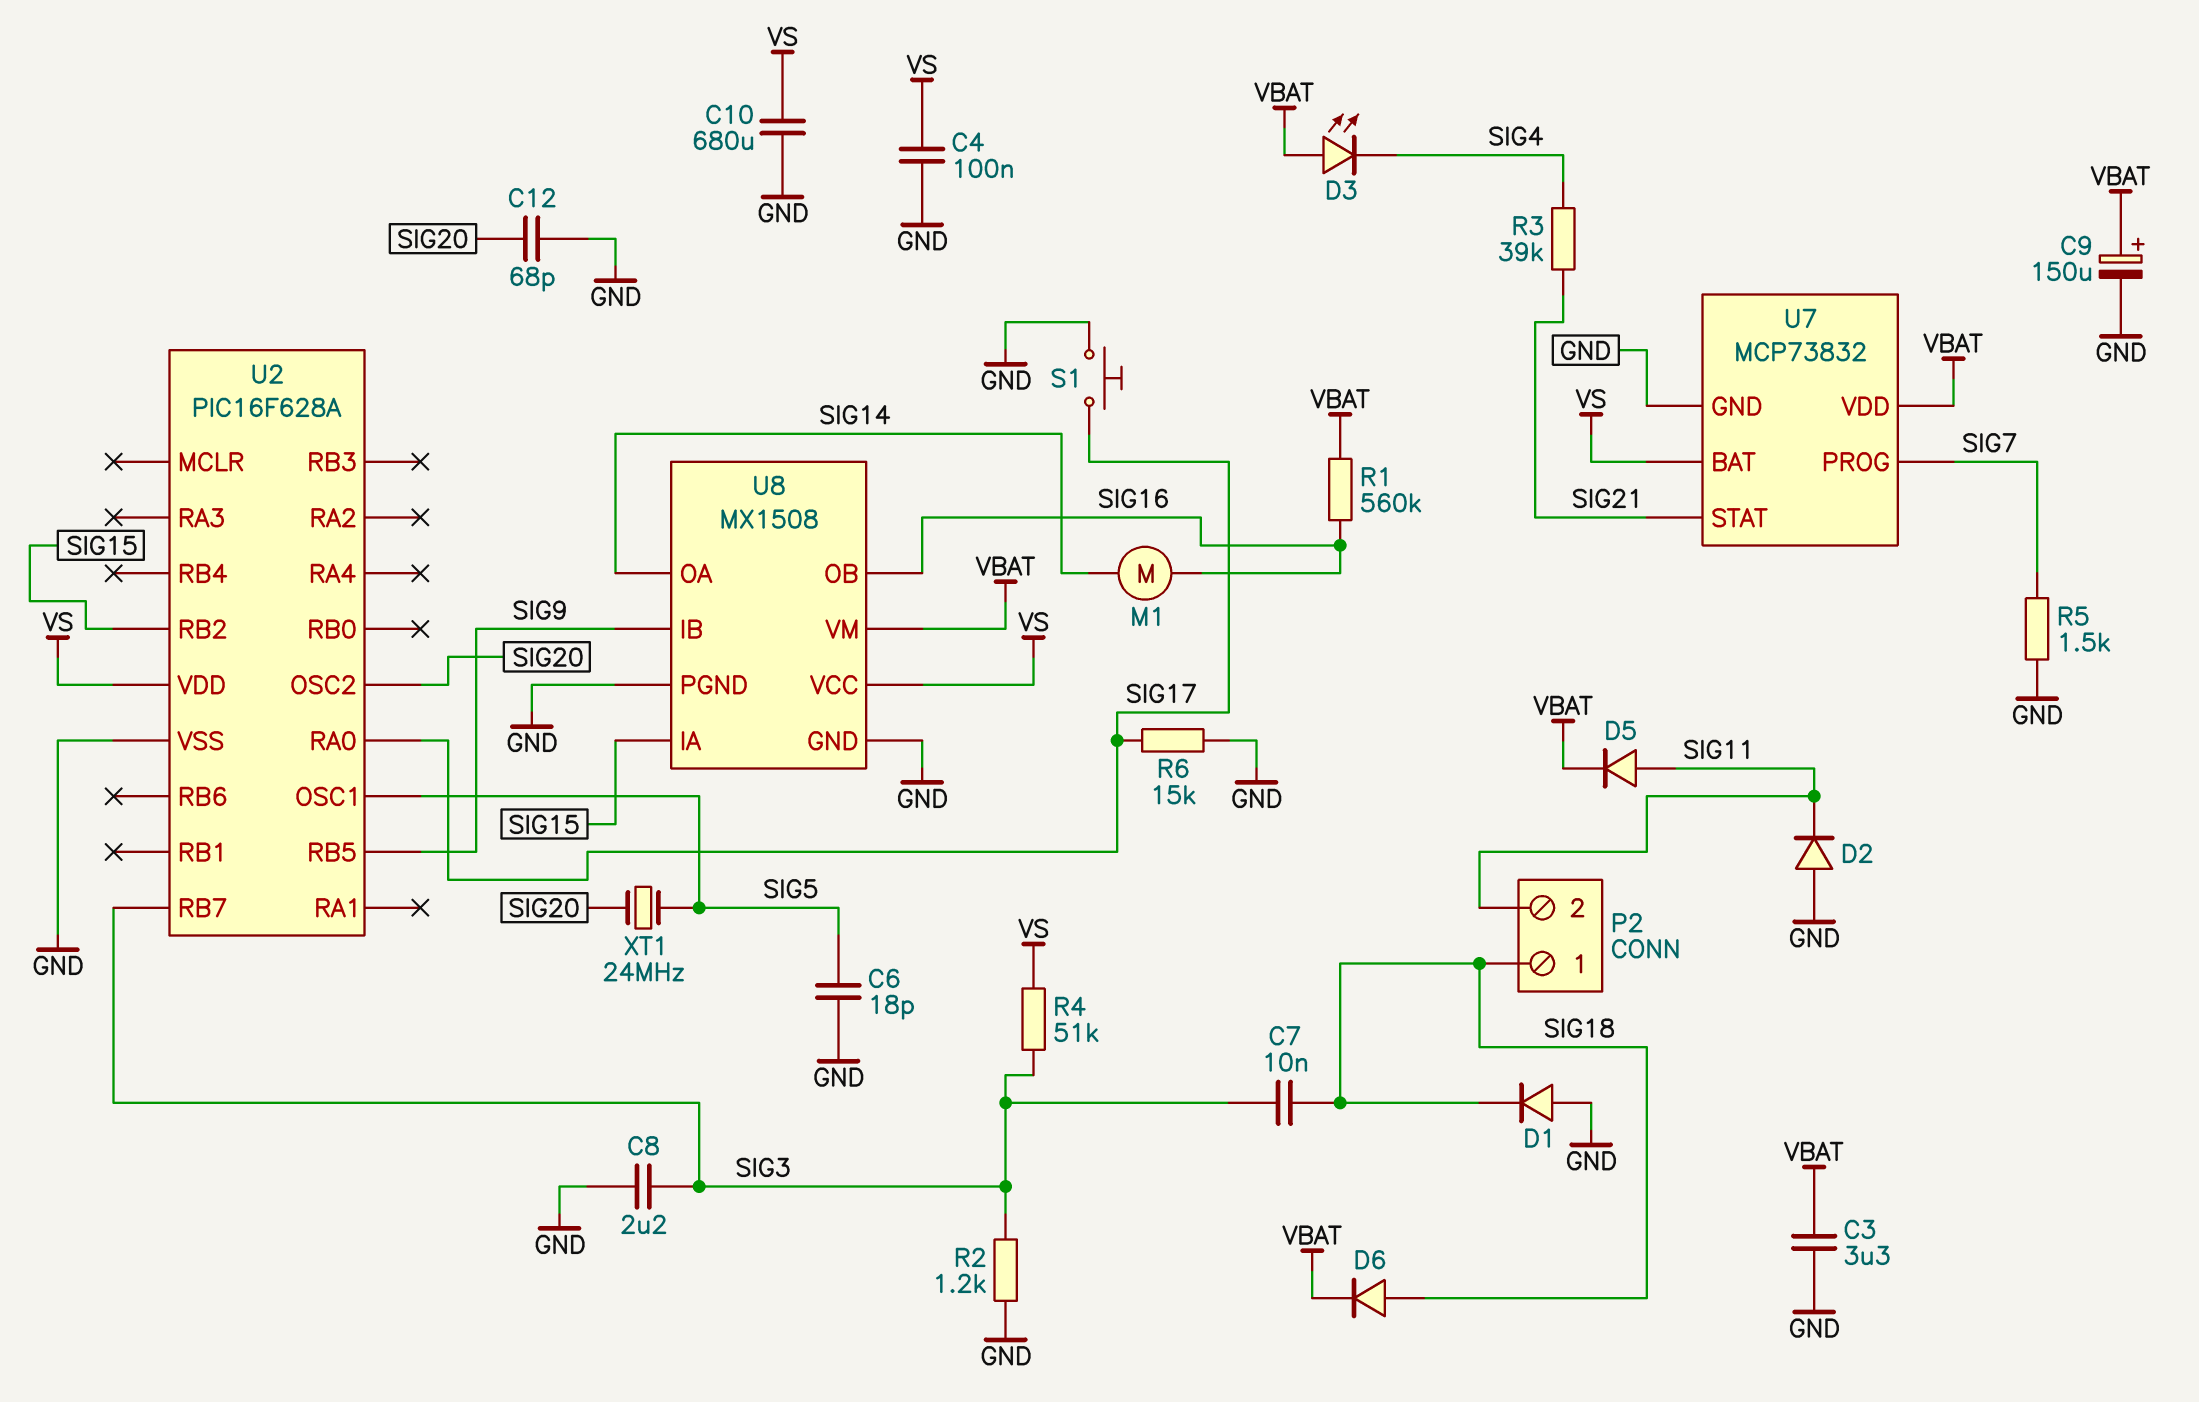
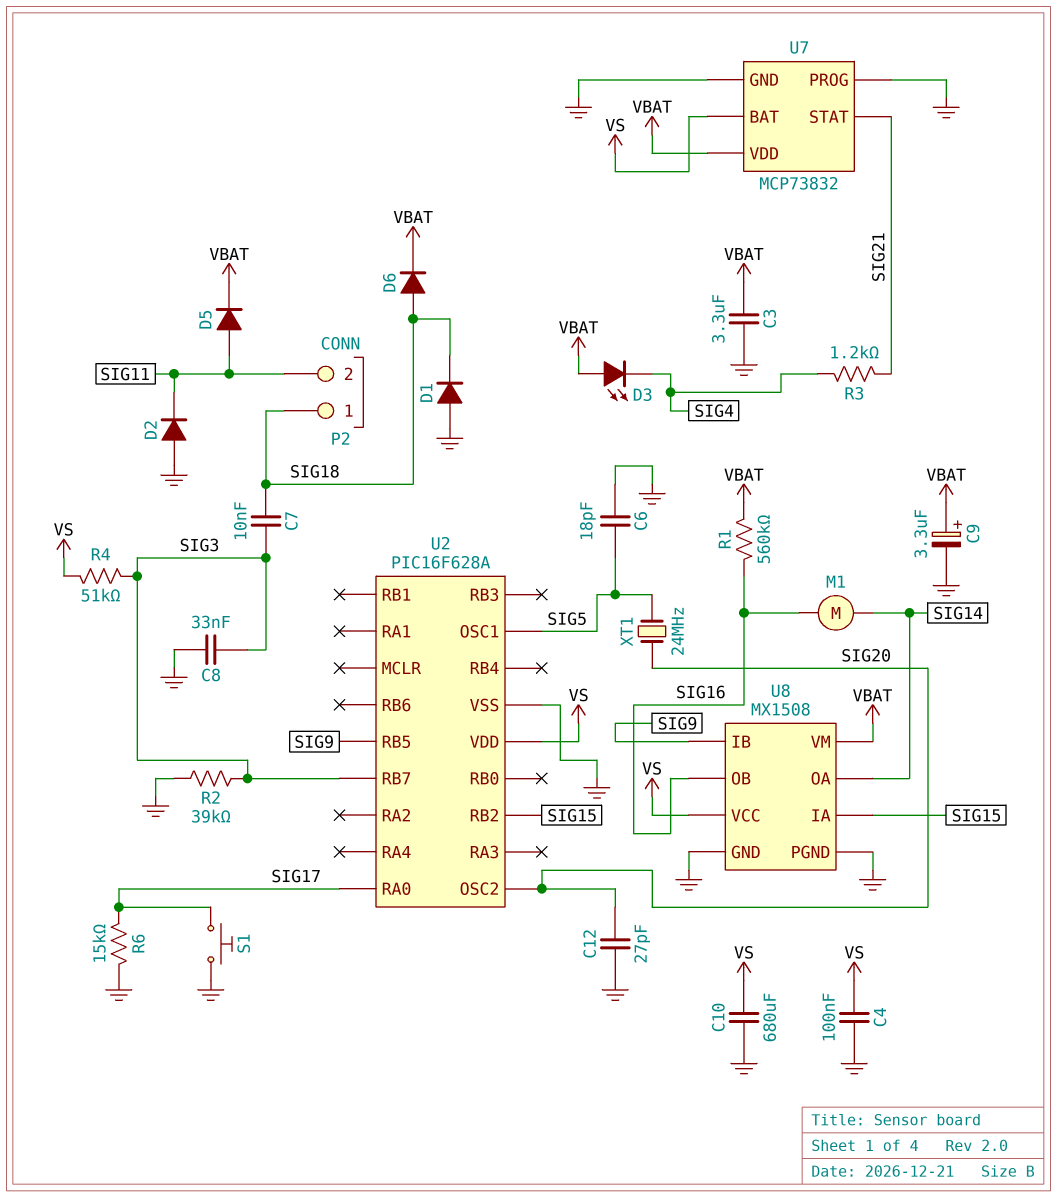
C8: 2.2uF (GND, SIG3) -> 33nF (GND, SIG3)
C9: 150uF (plus VBAT, minus GND) -> 3.3uF (plus VBAT, minus GND)
C12: 68pF (GND, SIG20) -> 27pF (GND, SIG20)
R2: 1.2k (GND, SIG3) -> 39k (GND, SIG3)
R3: 39k (SIG4, SIG21) -> 1.2k (SIG4, SIG21)
R5: 1.5k (GND, SIG7) -> none
U7 pin PROG: SIG7 -> GND

